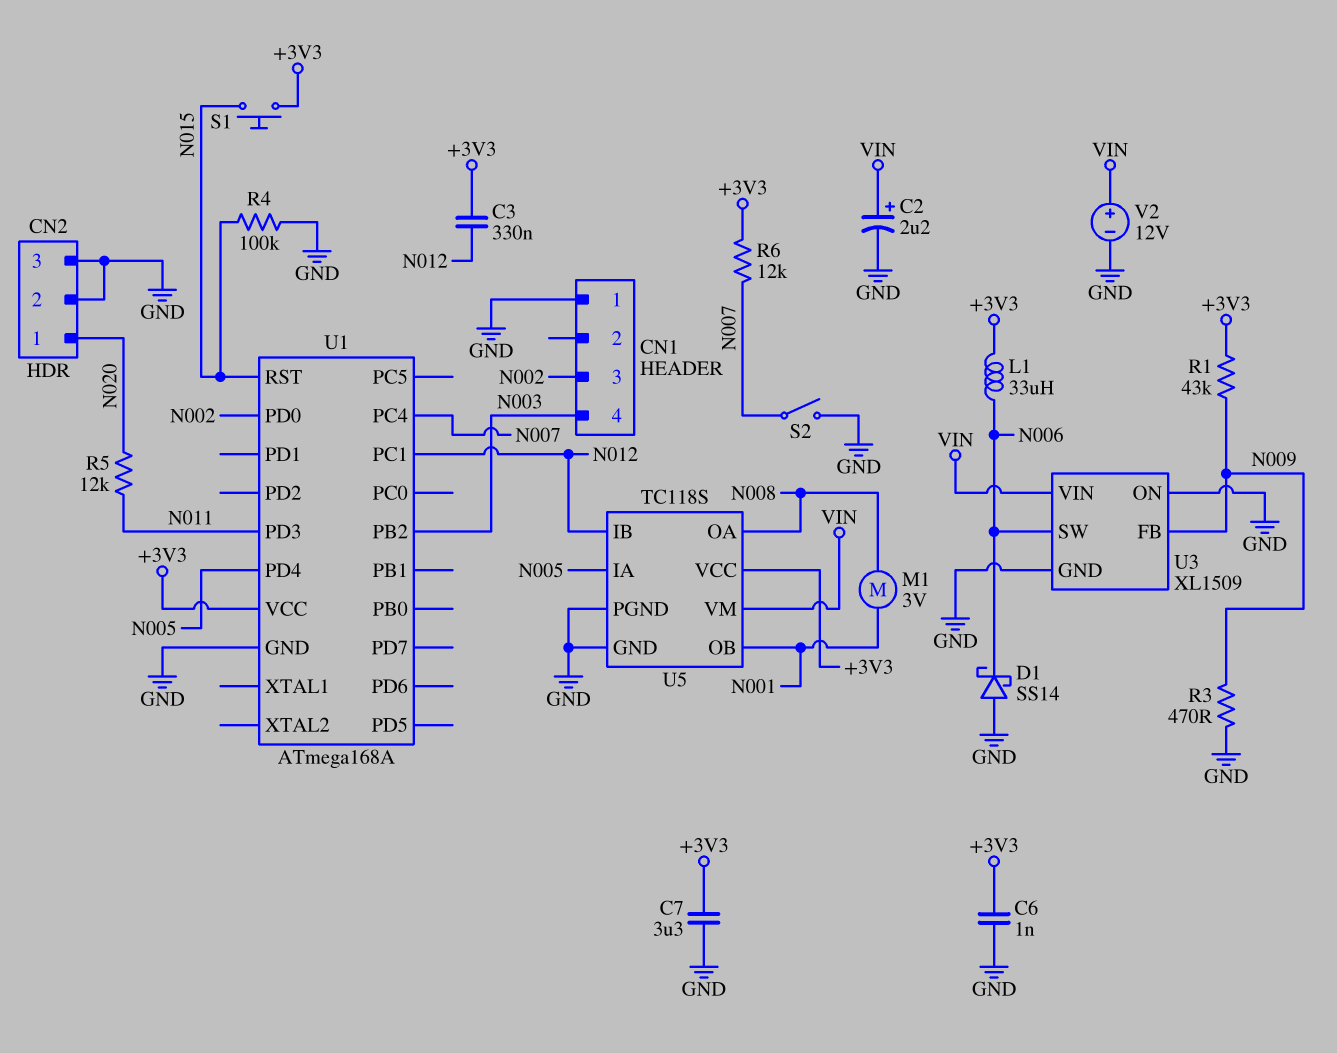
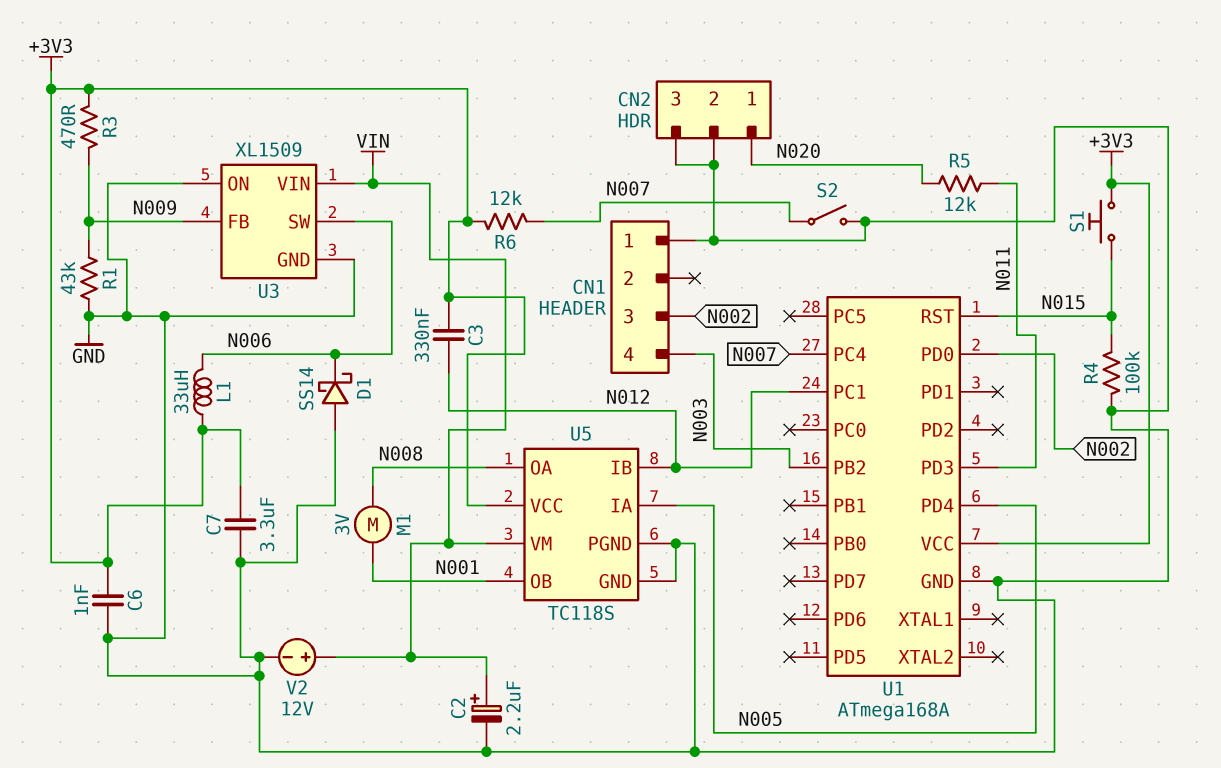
R1: 43k (+3V3, N009) -> 43k (GND, N009)
R3: 470 (GND, N009) -> 470 (+3V3, N009)

